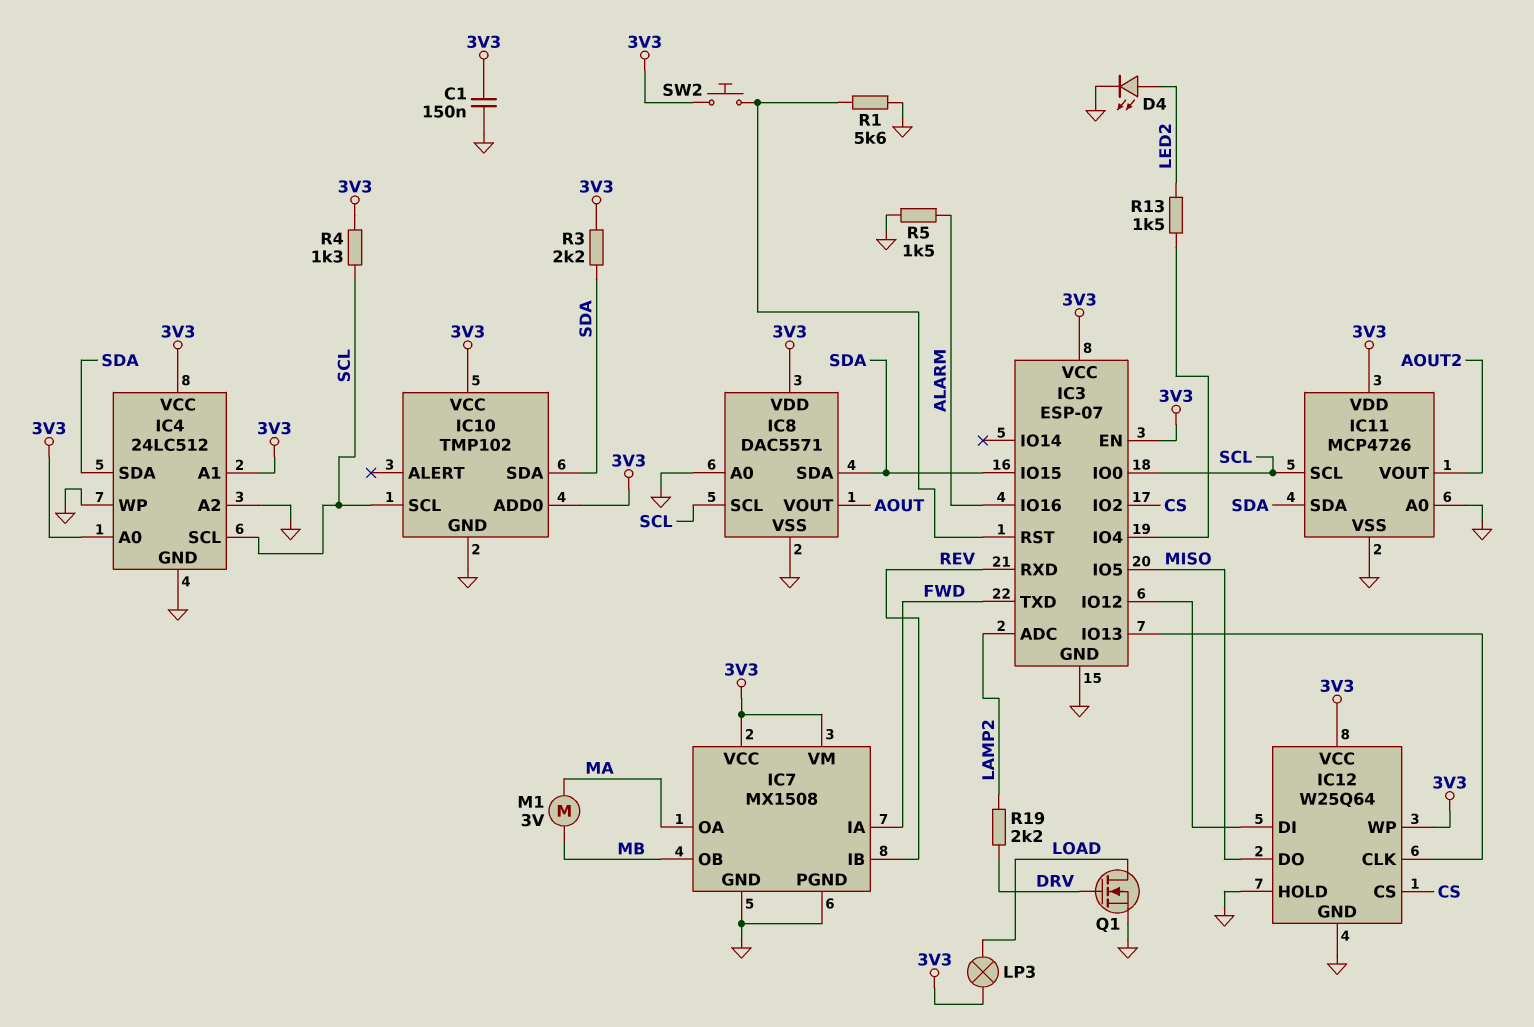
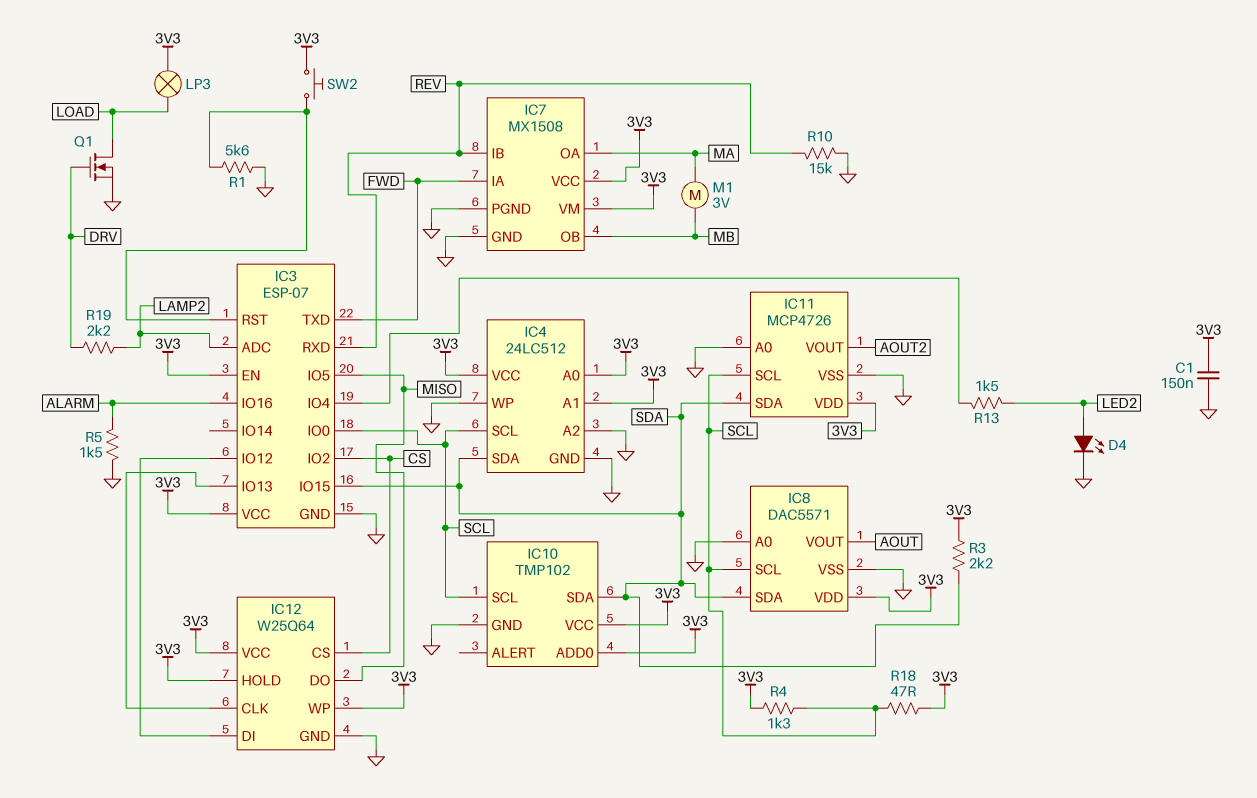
IC12 pin HOLD: GND -> 3V3
R10: none -> 15k (GND, REV)
R18: none -> 47 (3V3, SCL)

